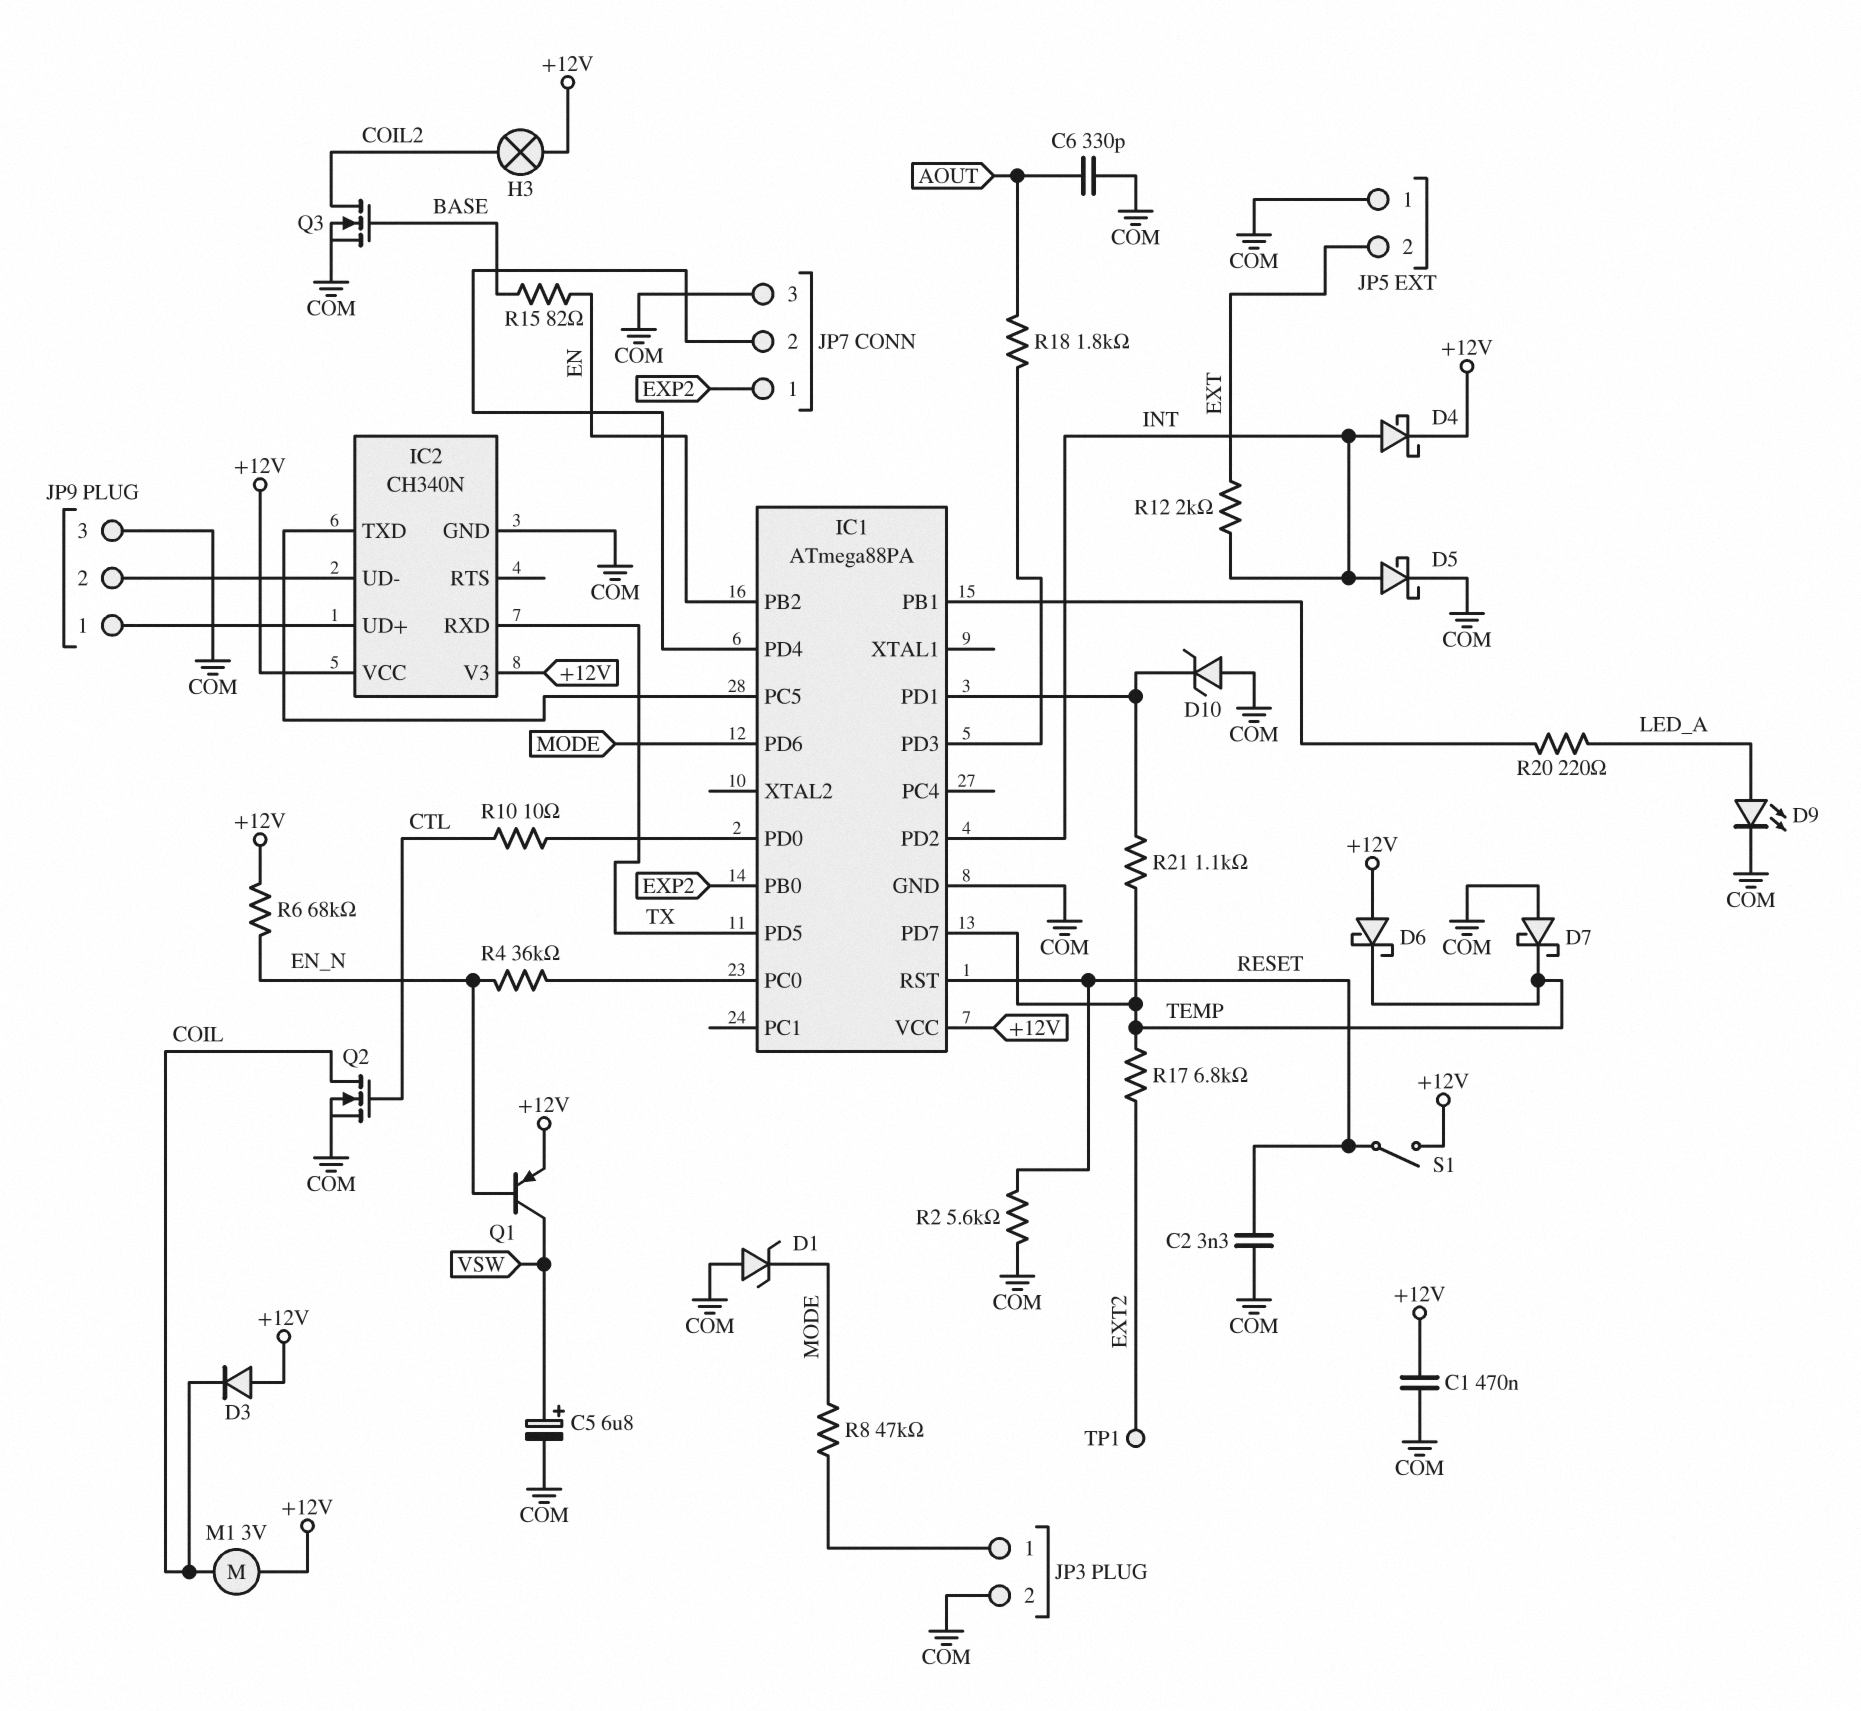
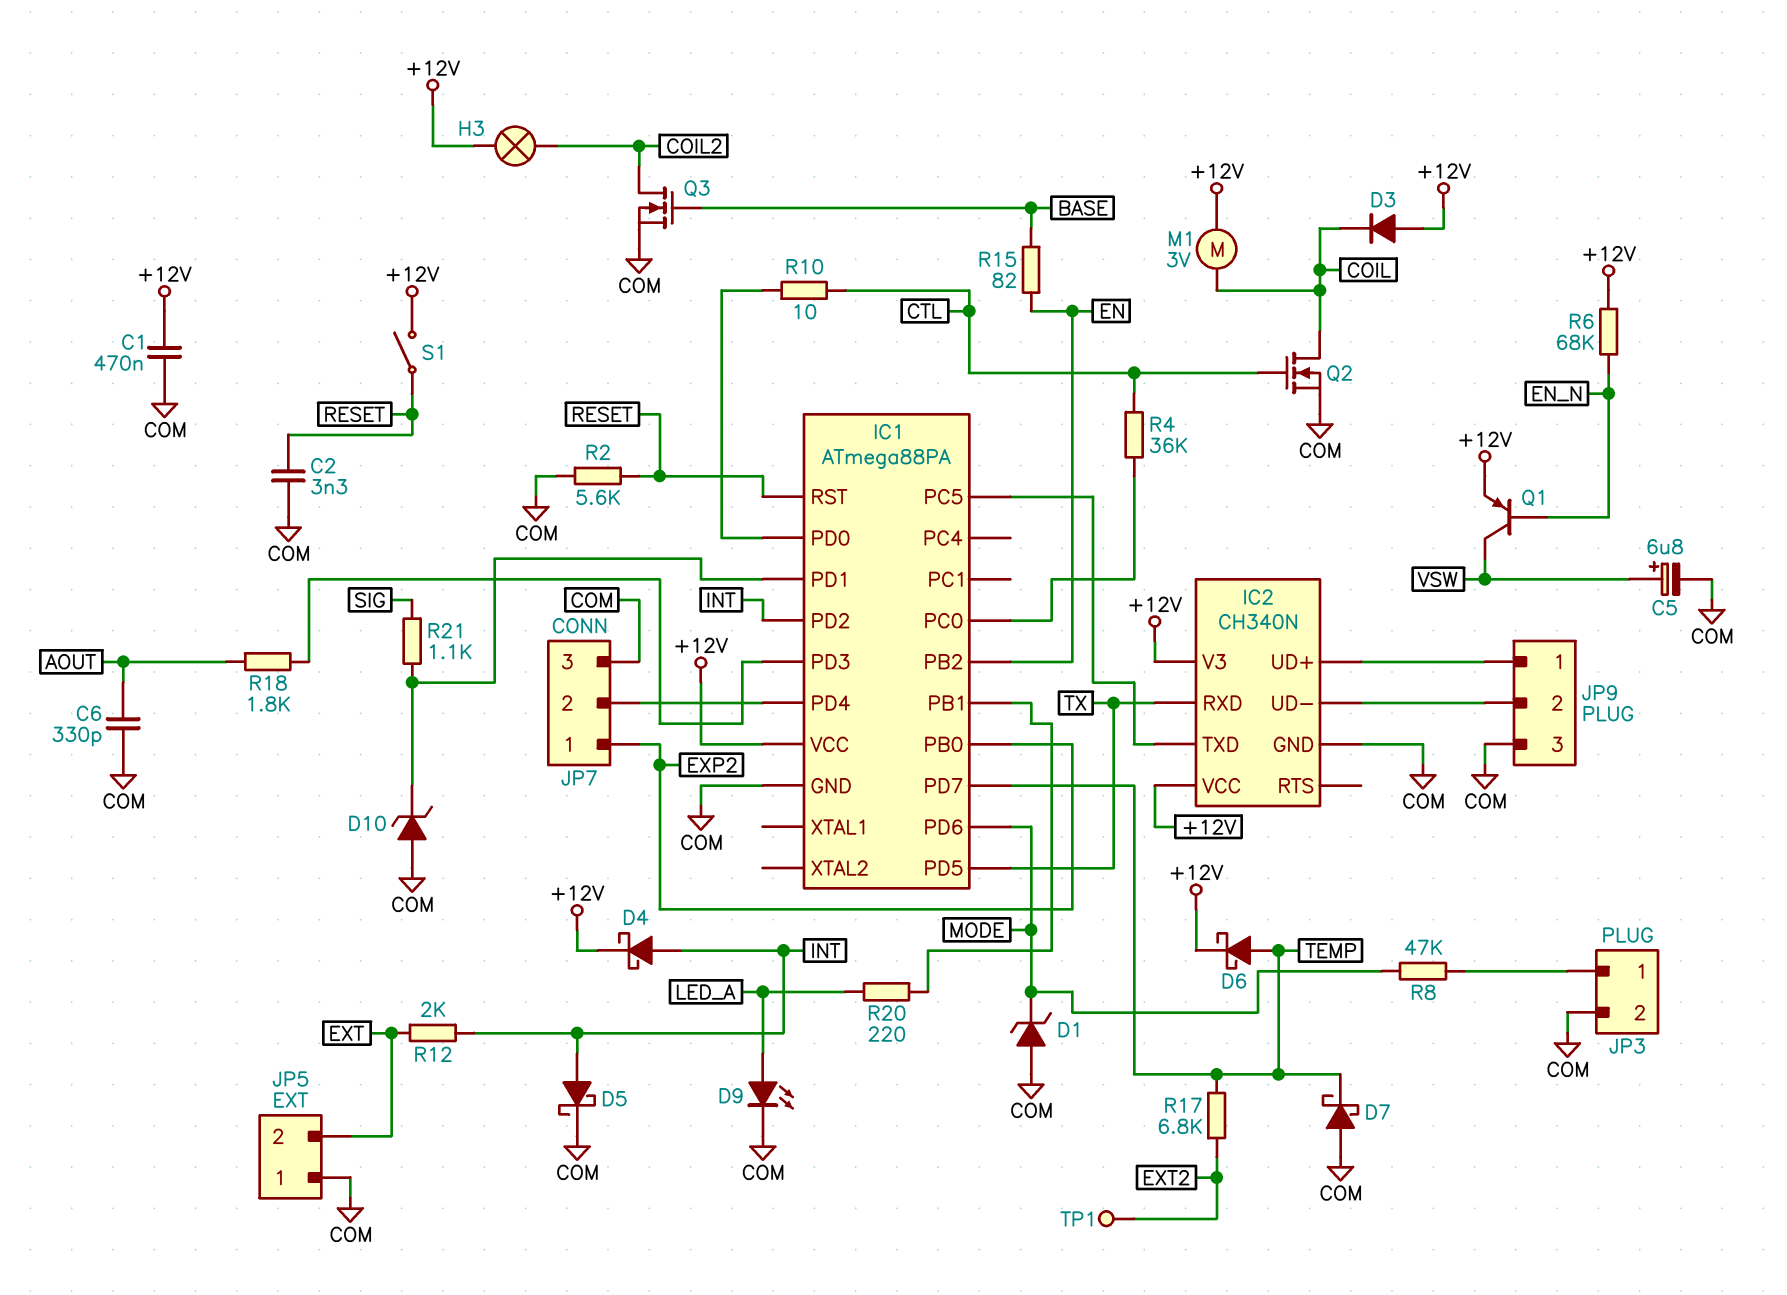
D6: schottky (A +12V, K TEMP) -> schottky (A TEMP, K +12V)
R4: 36k (EN_N, IC1/PC0) -> 36k (CTL, IC1/PC0)
R21: 1.1k (IC1/PD1, TEMP) -> 1.1k (IC1/PD1, SIG)

